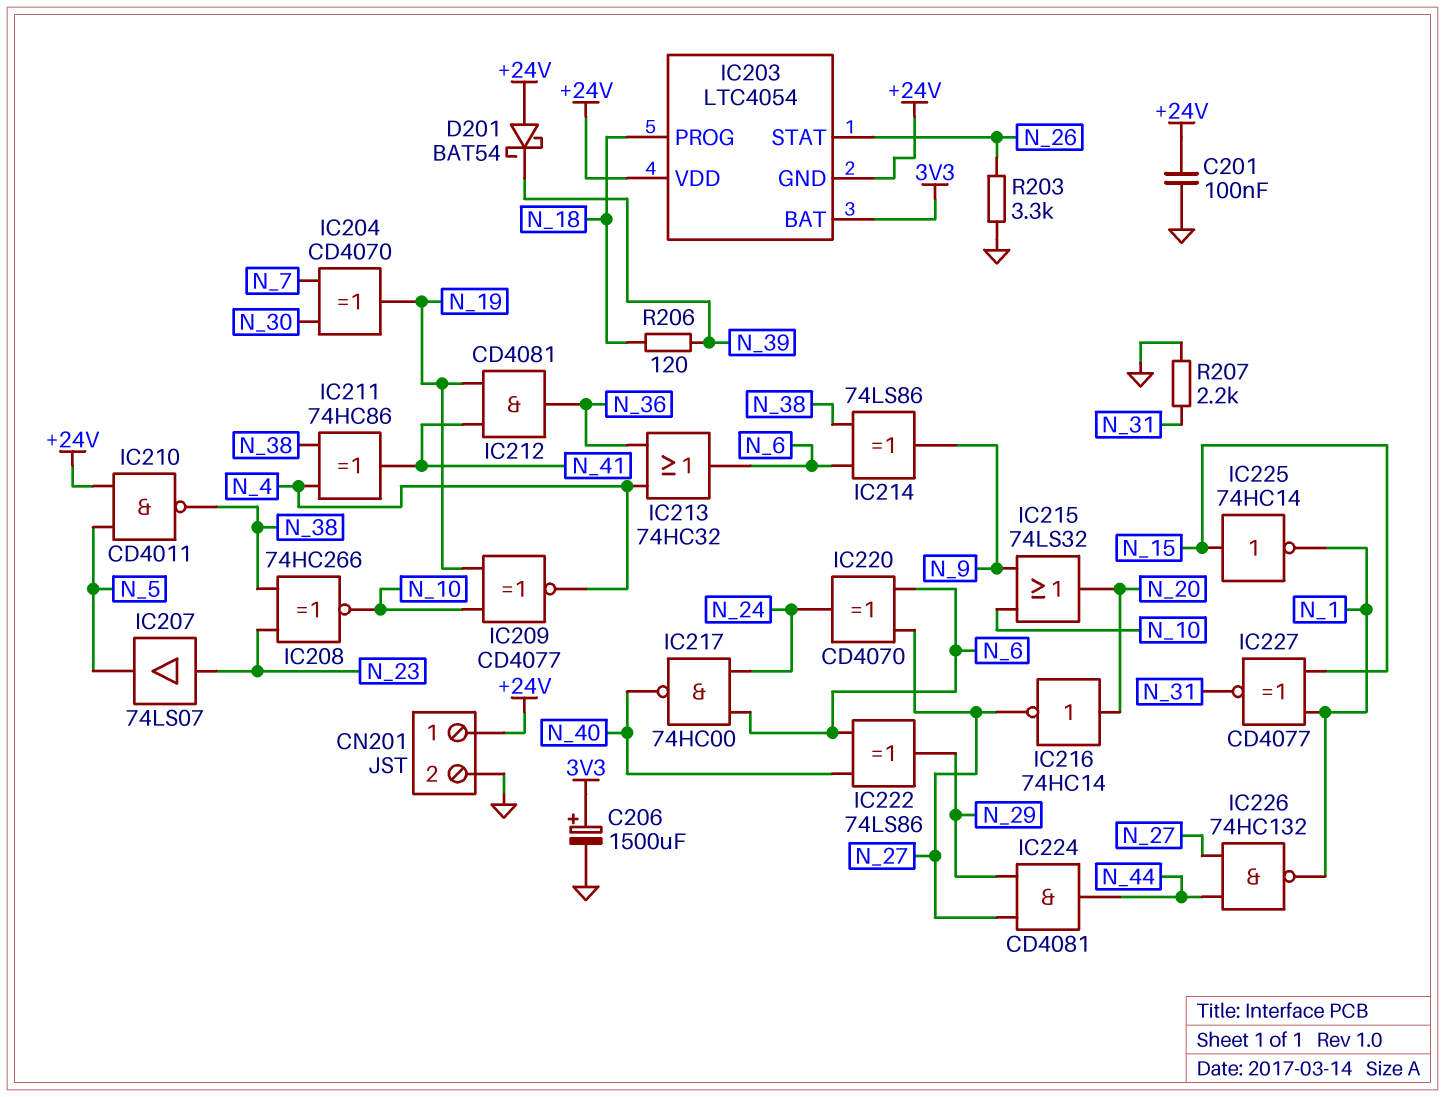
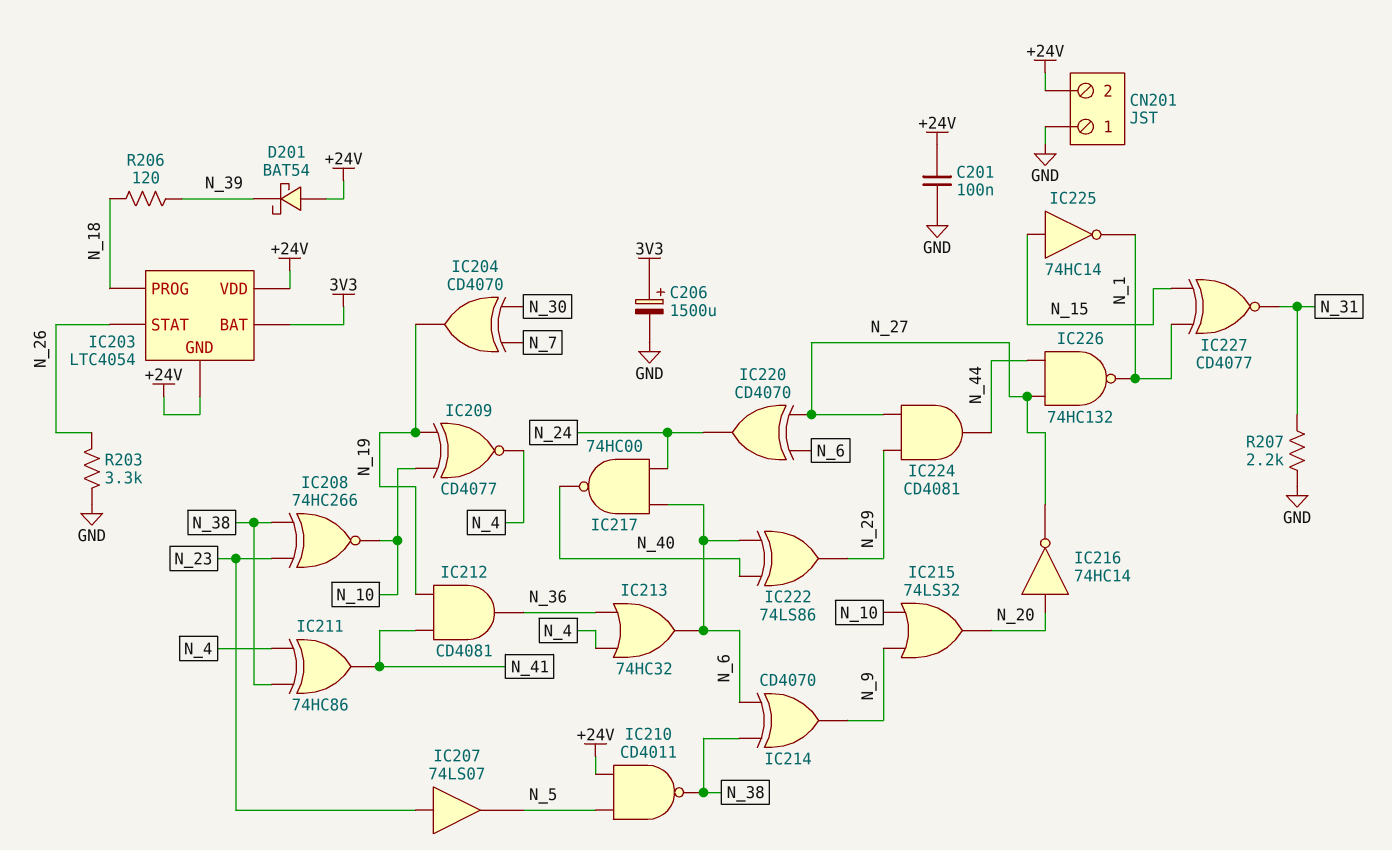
CN201 pin 1: +24V -> GND
CN201 pin 2: GND -> +24V
IC214: XOR 74LS86 (in N_6, in N_38, out N_9) -> XOR CD4070 (in N_6, in N_38, out N_9)

